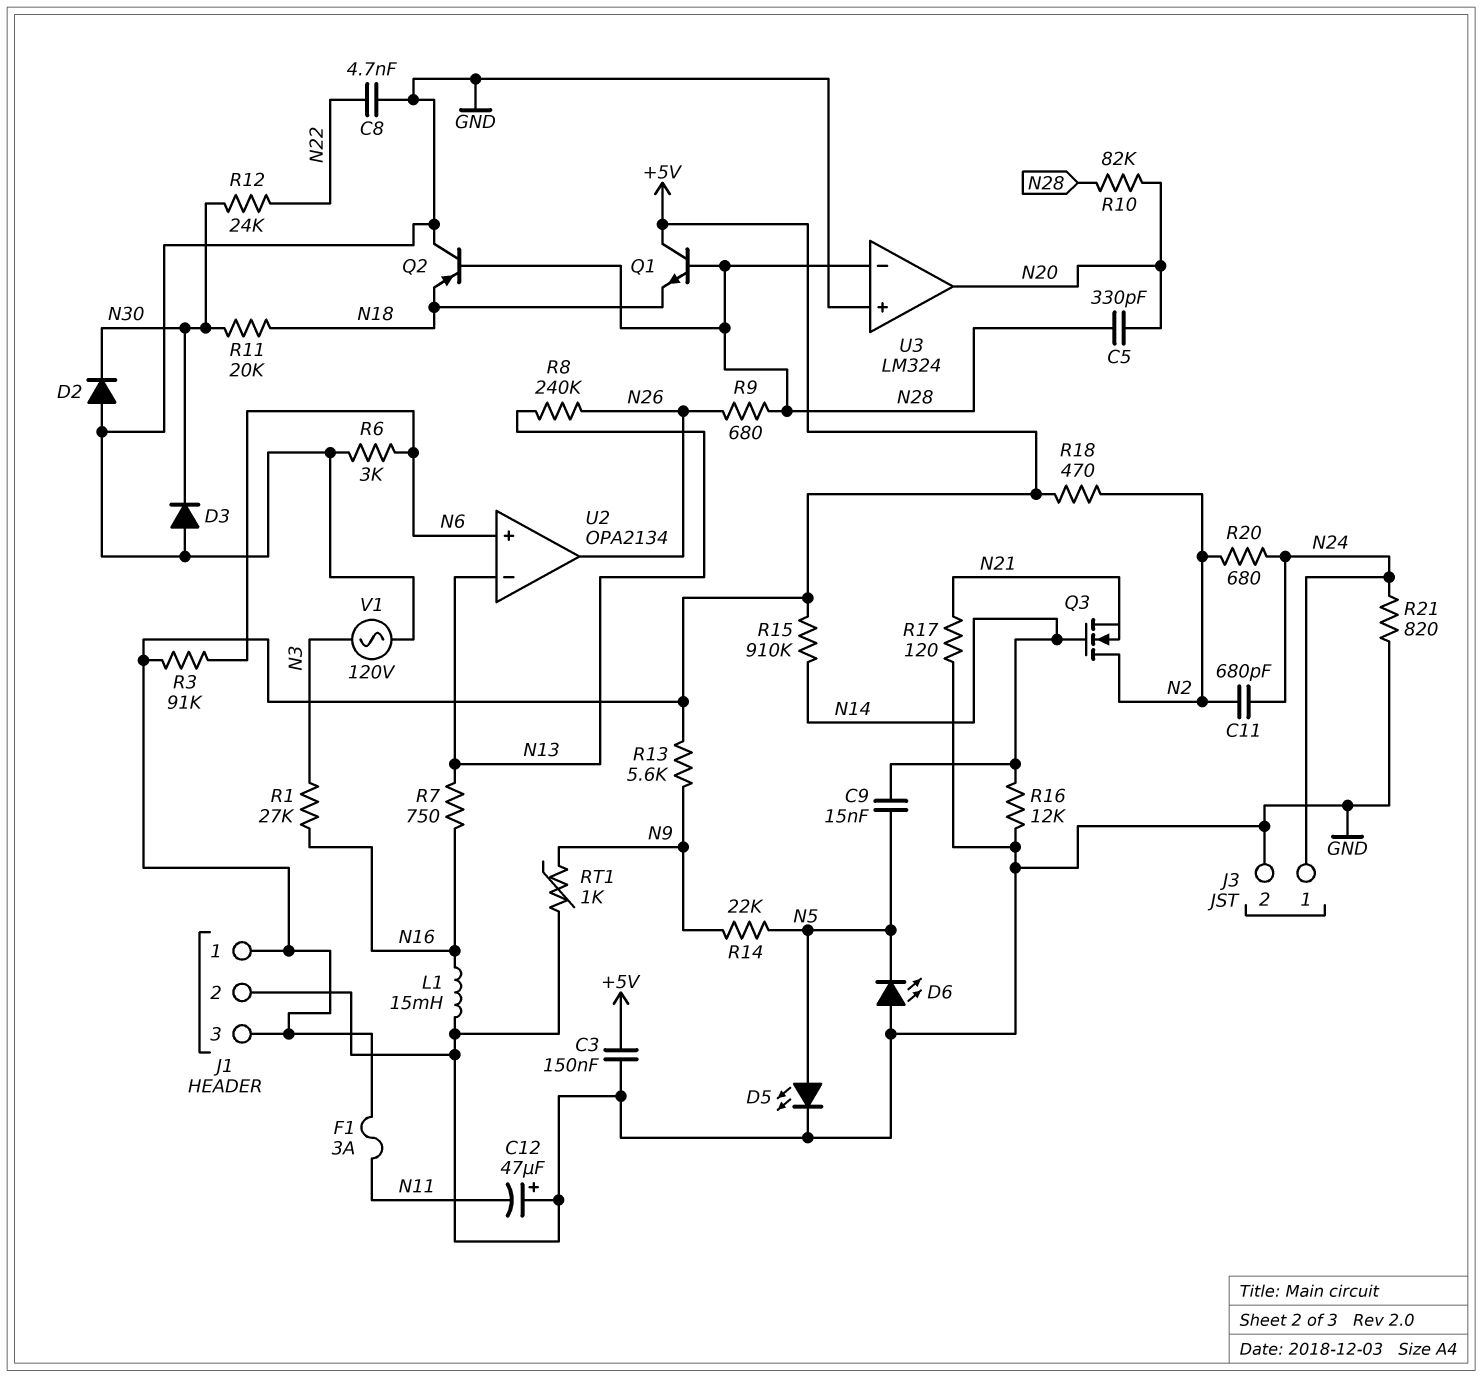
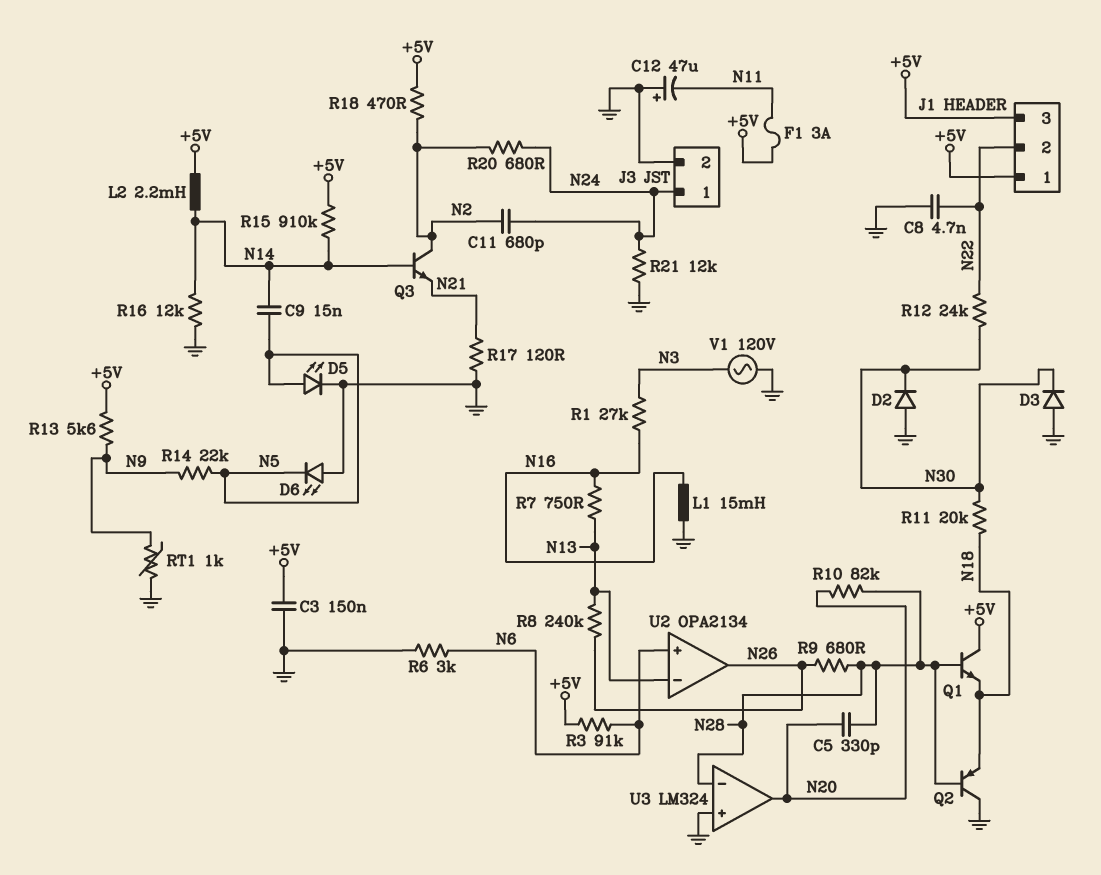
J1 pin 2: GND -> N22
L2: none -> 2.2mH (+5V, N14)
Q3: NMOS (G N14, D N2, S N21) -> NPN (B N14, C N2, E N21)
R21: 820 (GND, N24) -> 12k (GND, N24)

